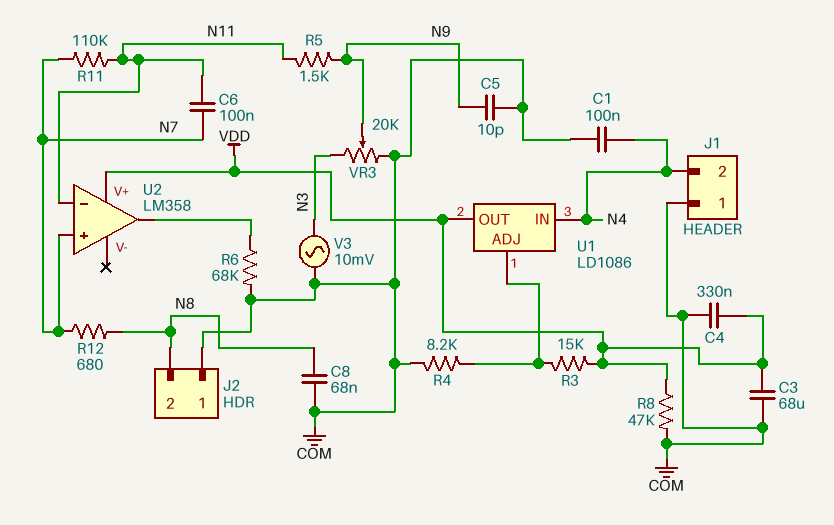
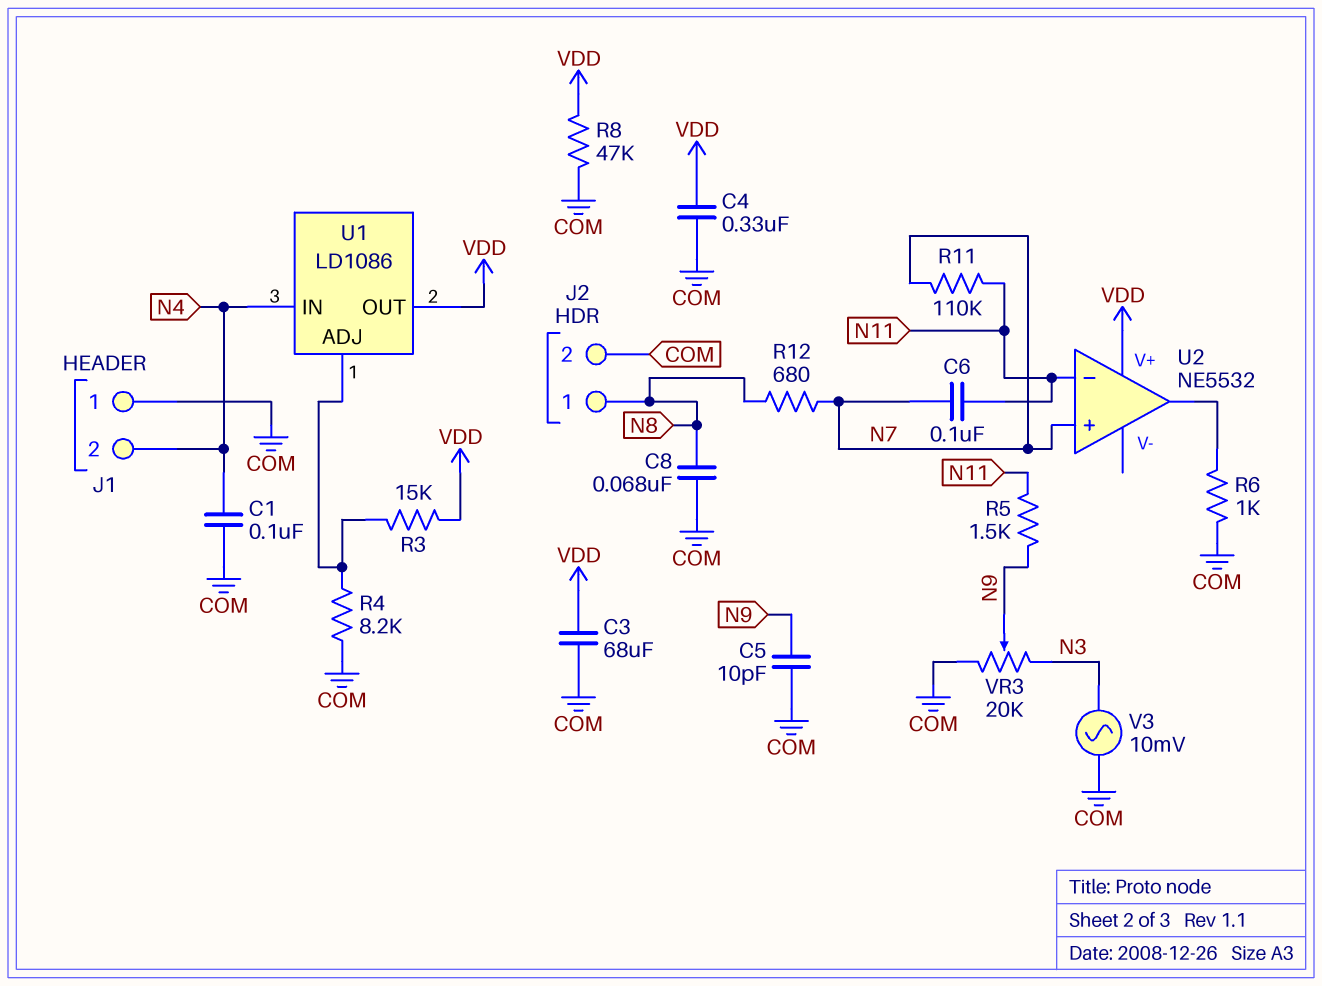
J2 pin 1: COM -> N8
J2 pin 2: N8 -> COM
R6: 68k (COM, U2/out) -> 1k (COM, U2/out)
U2: LM358 -> NE5532

